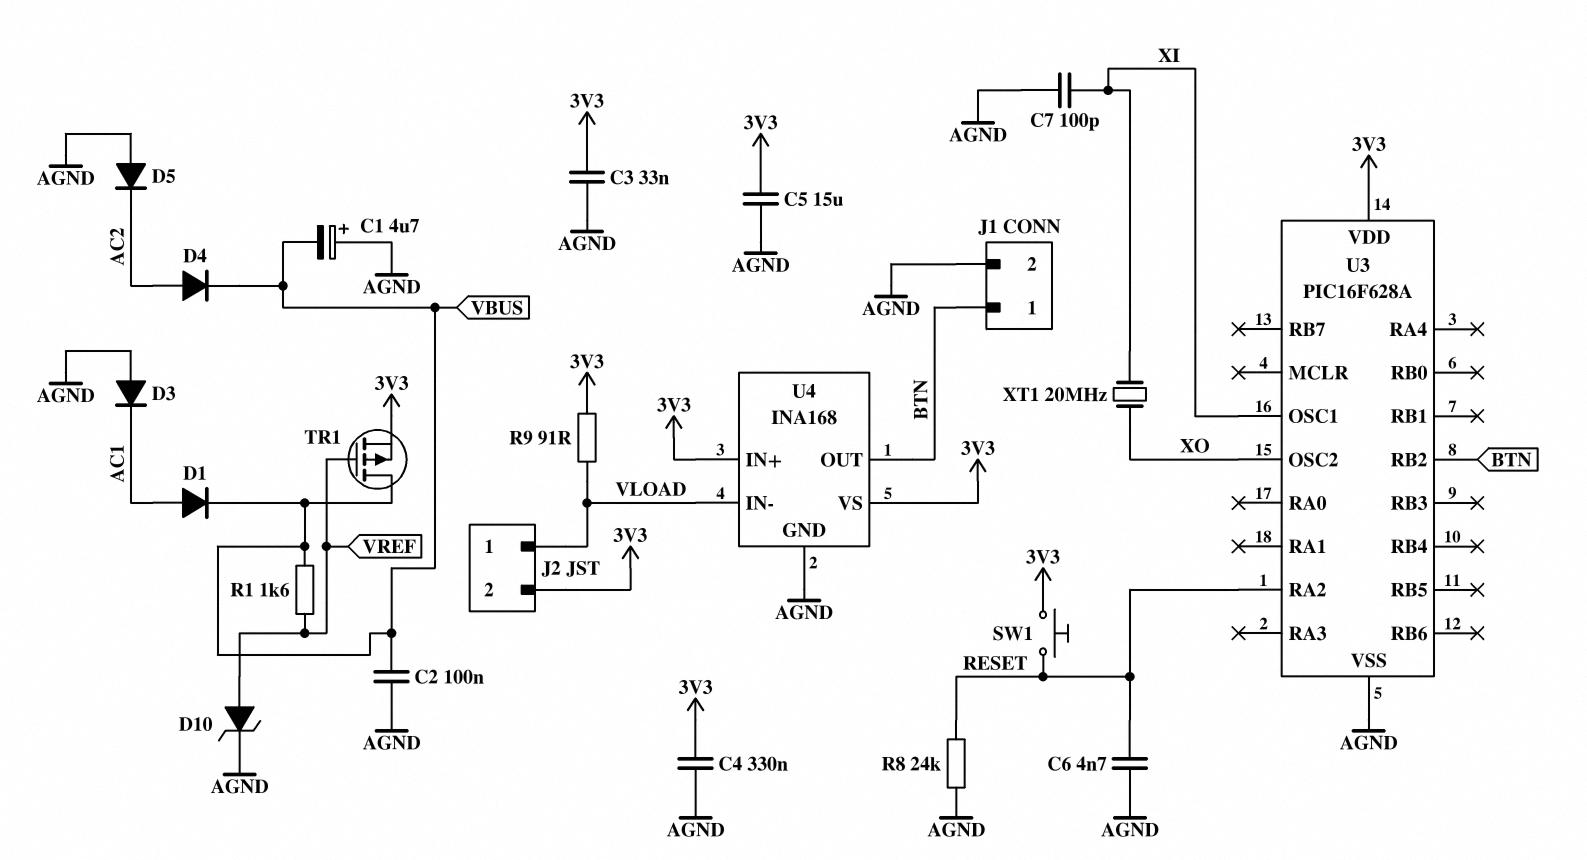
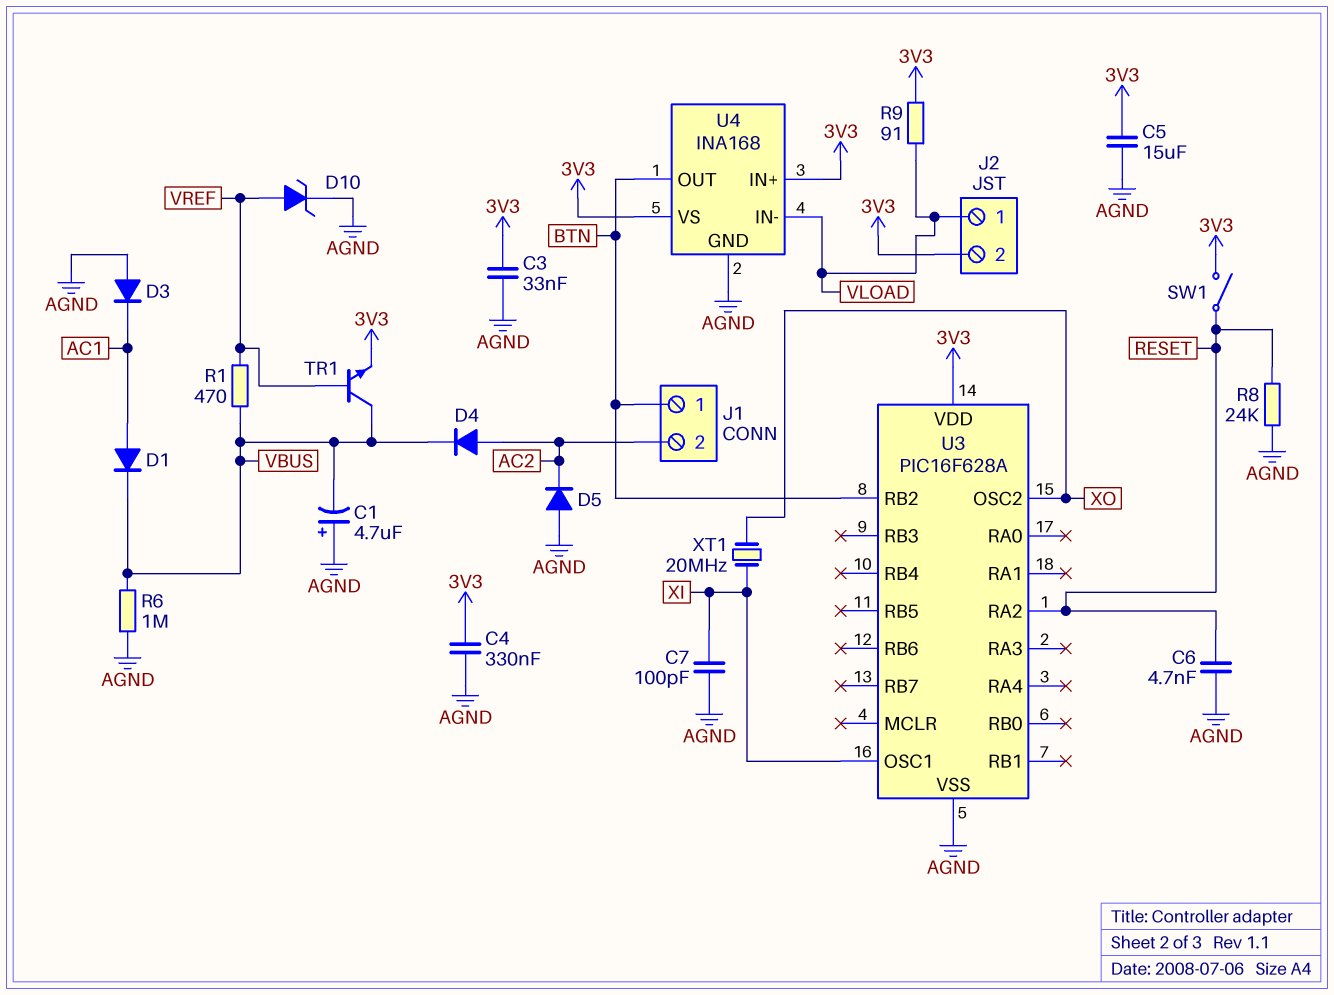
C2: 100nF (AGND, VBUS) -> none
J1 pin 2: AGND -> AC2
R1: 1.6k (VBUS, VREF) -> 470 (VBUS, VREF)
R6: none -> 1M (AGND, VBUS)
SW1: button (3V3, RESET) -> switch (3V3, RESET)
TR1: PMOS (G VREF, D VBUS, S 3V3) -> NPN (B VREF, C VBUS, E 3V3)

